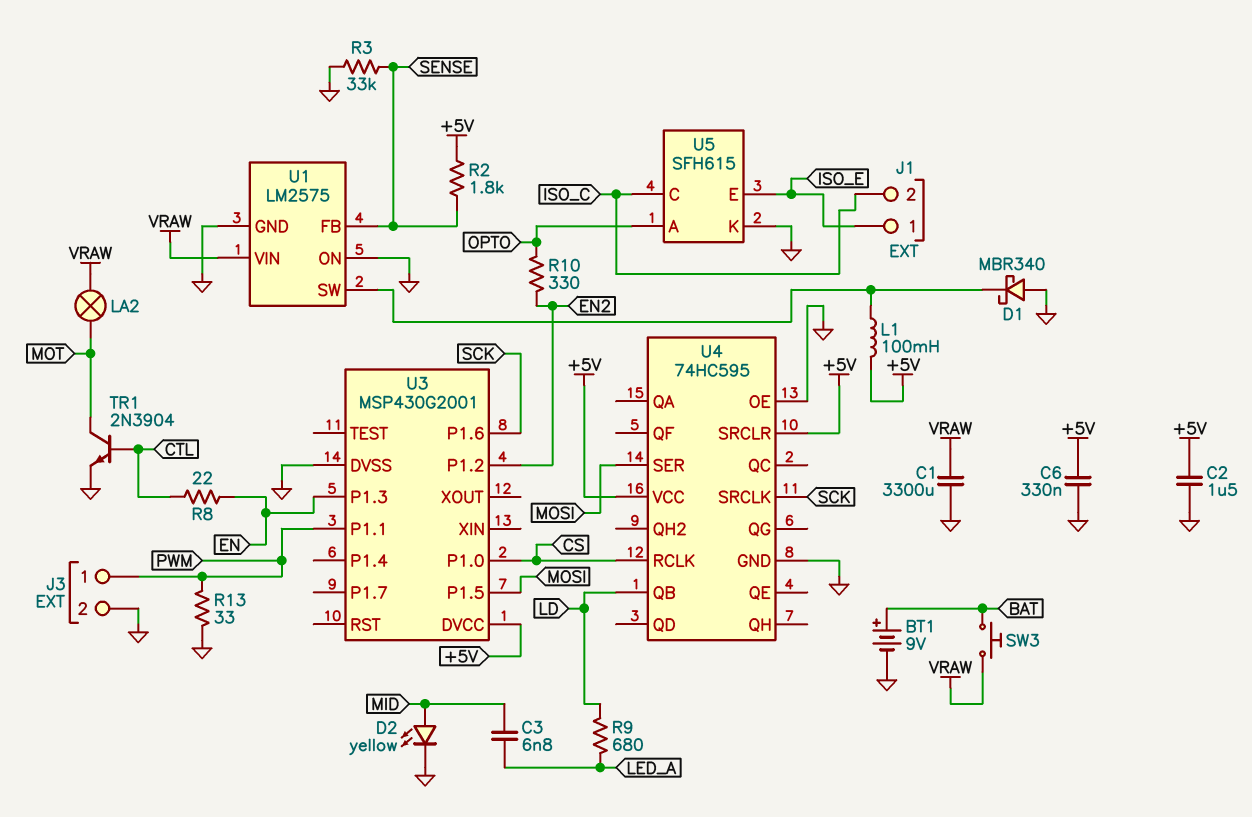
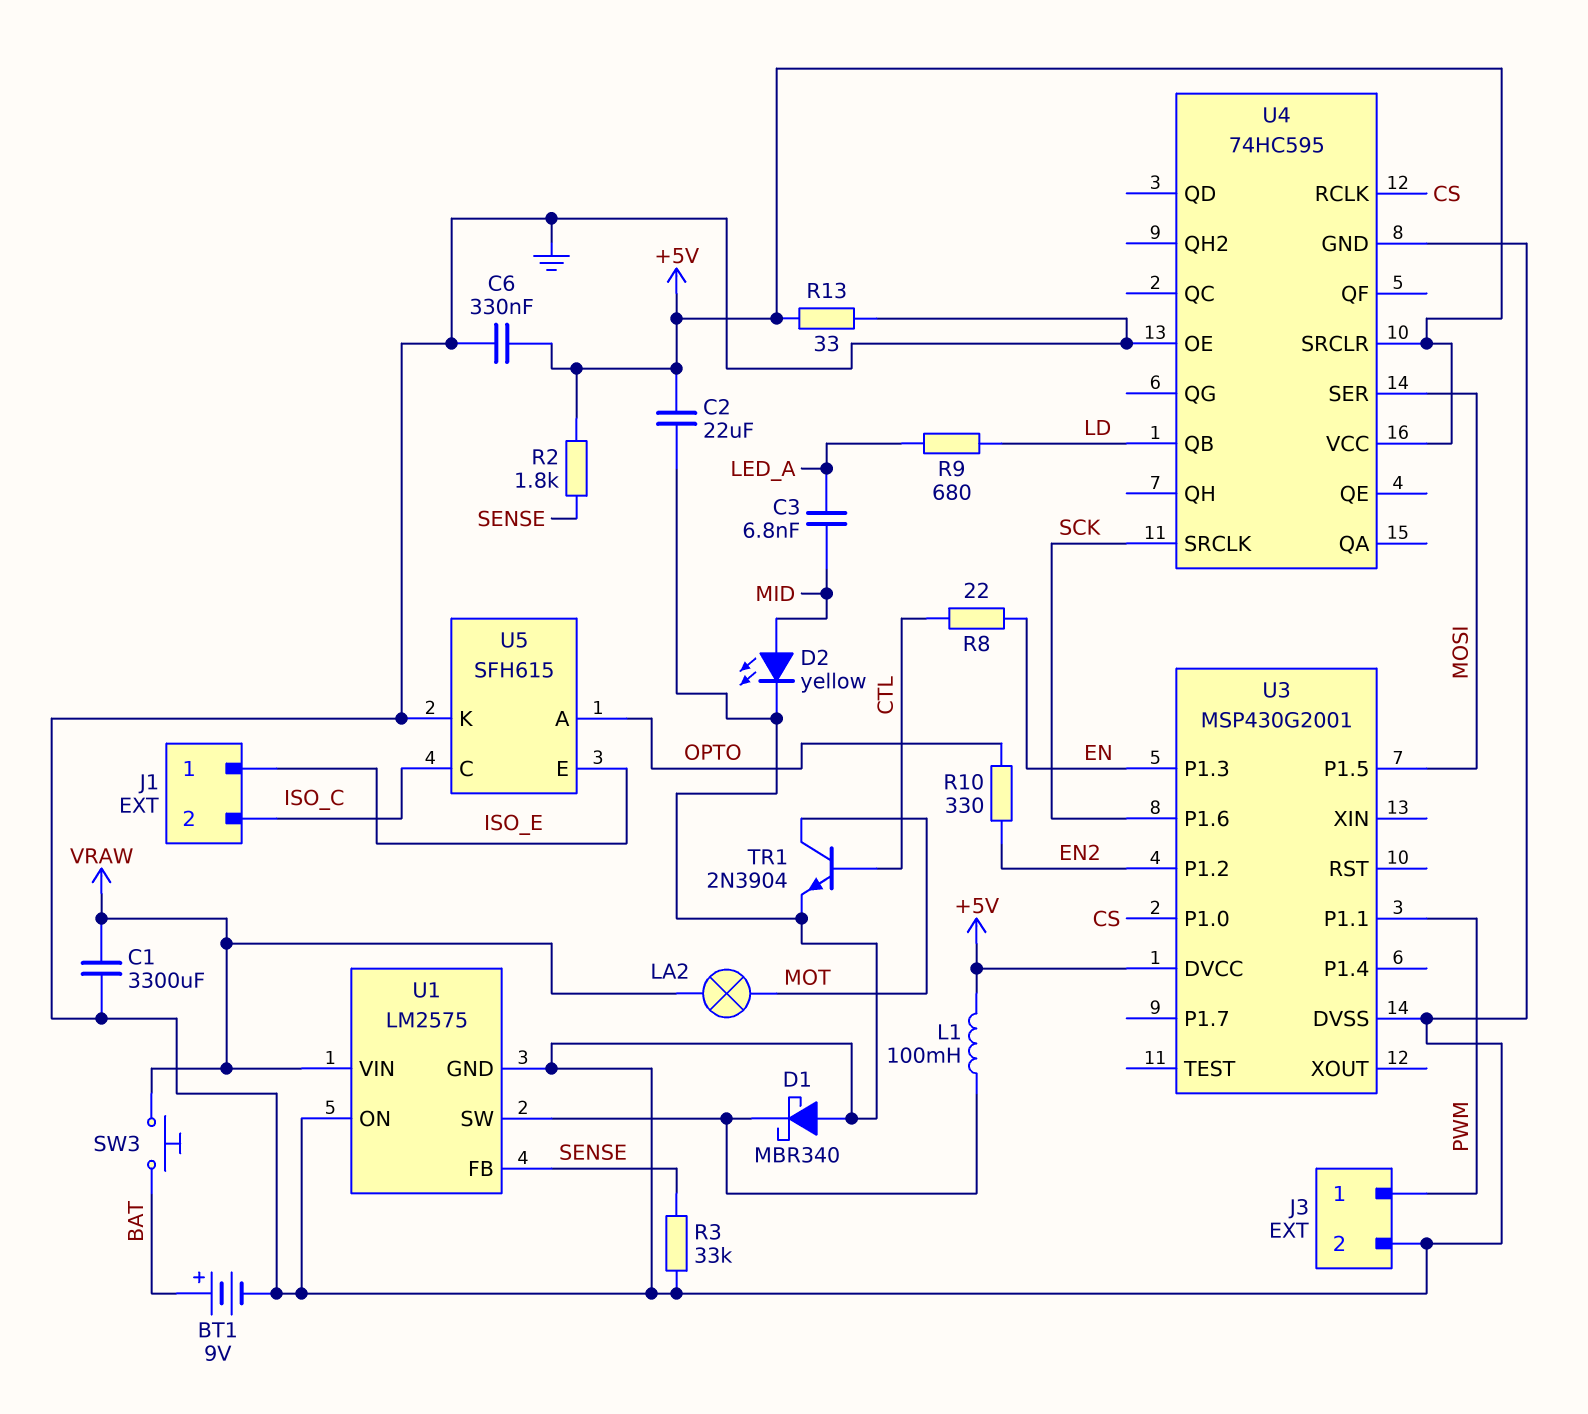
C2: 1.5uF (+5V, GND) -> 22uF (+5V, GND)
R13: 33 (GND, PWM) -> 33 (+5V, GND)

